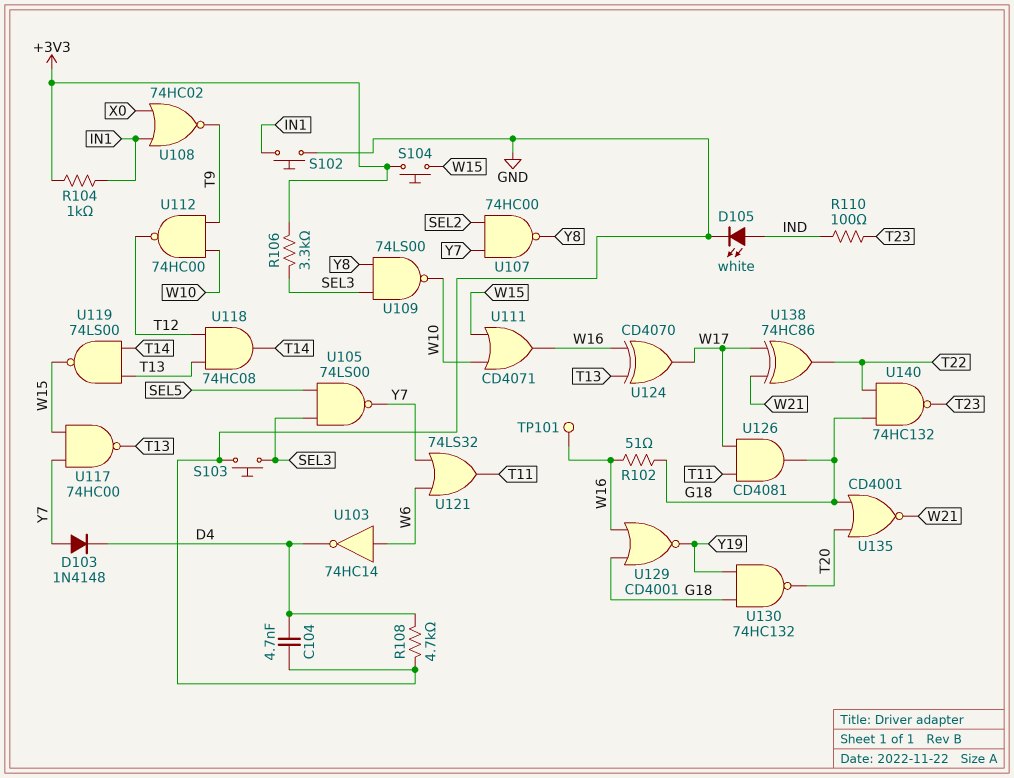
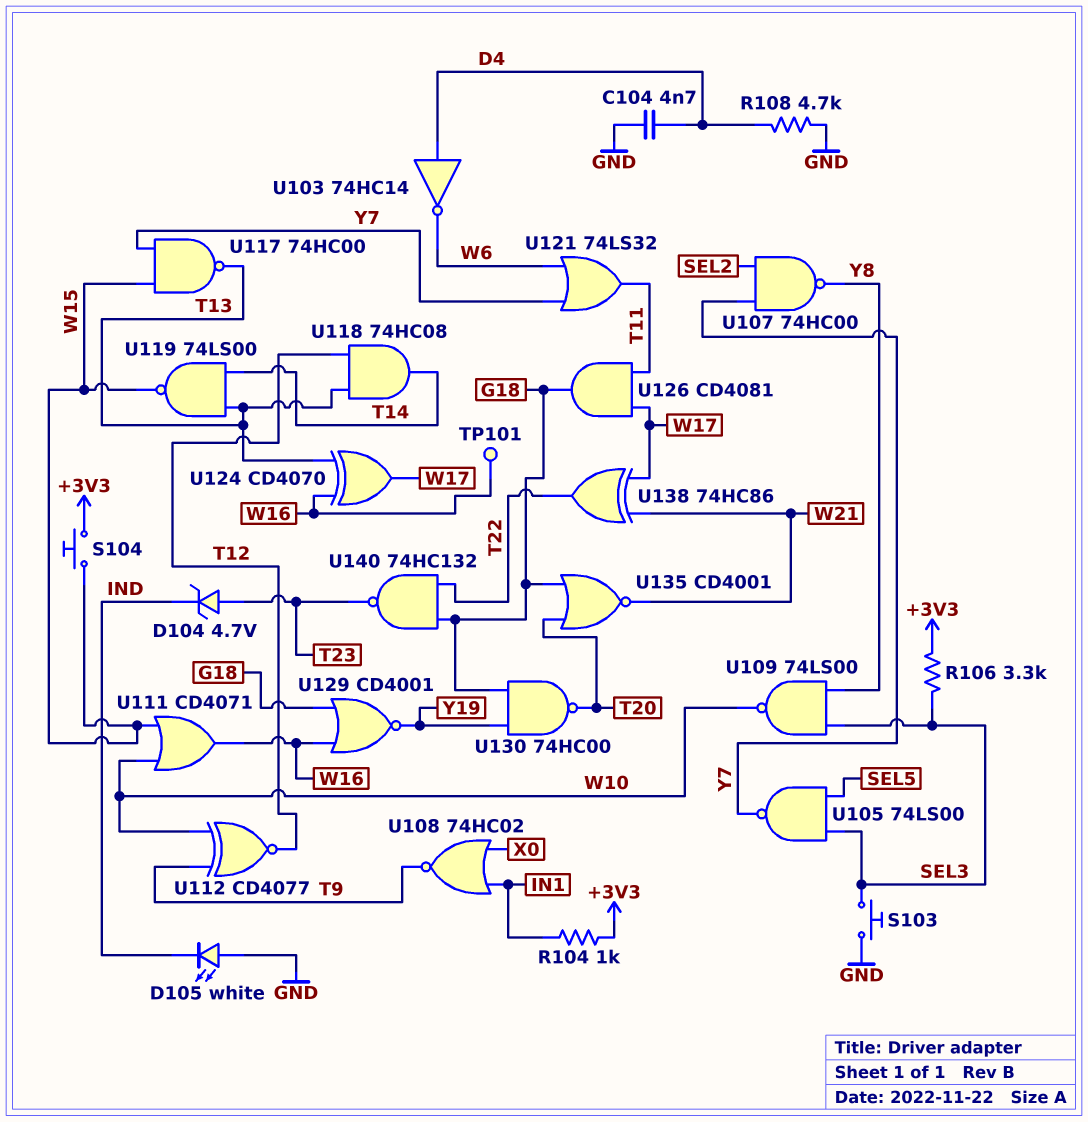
D103: diode 1N4148 (A Y7, K D4) -> none
D104: none -> zener 4.7V (A T23, K IND)
D105: LED white (A IND, K GND) -> LED white (A GND, K IND)
R102: 51 (G18, W16) -> none
R110: 100 (IND, T23) -> none
S102: button (GND, IN1) -> none
U103: NOT 74HC14 (in W6, out D4) -> NOT 74HC14 (in D4, out W6)
U112: NAND 74HC00 (in T9, in W10, out T12) -> XNOR CD4077 (in T9, in W10, out T12)
U130: NAND 74HC132 (in G18, in Y19, out T20) -> NAND 74HC00 (in G18, in Y19, out T20)

